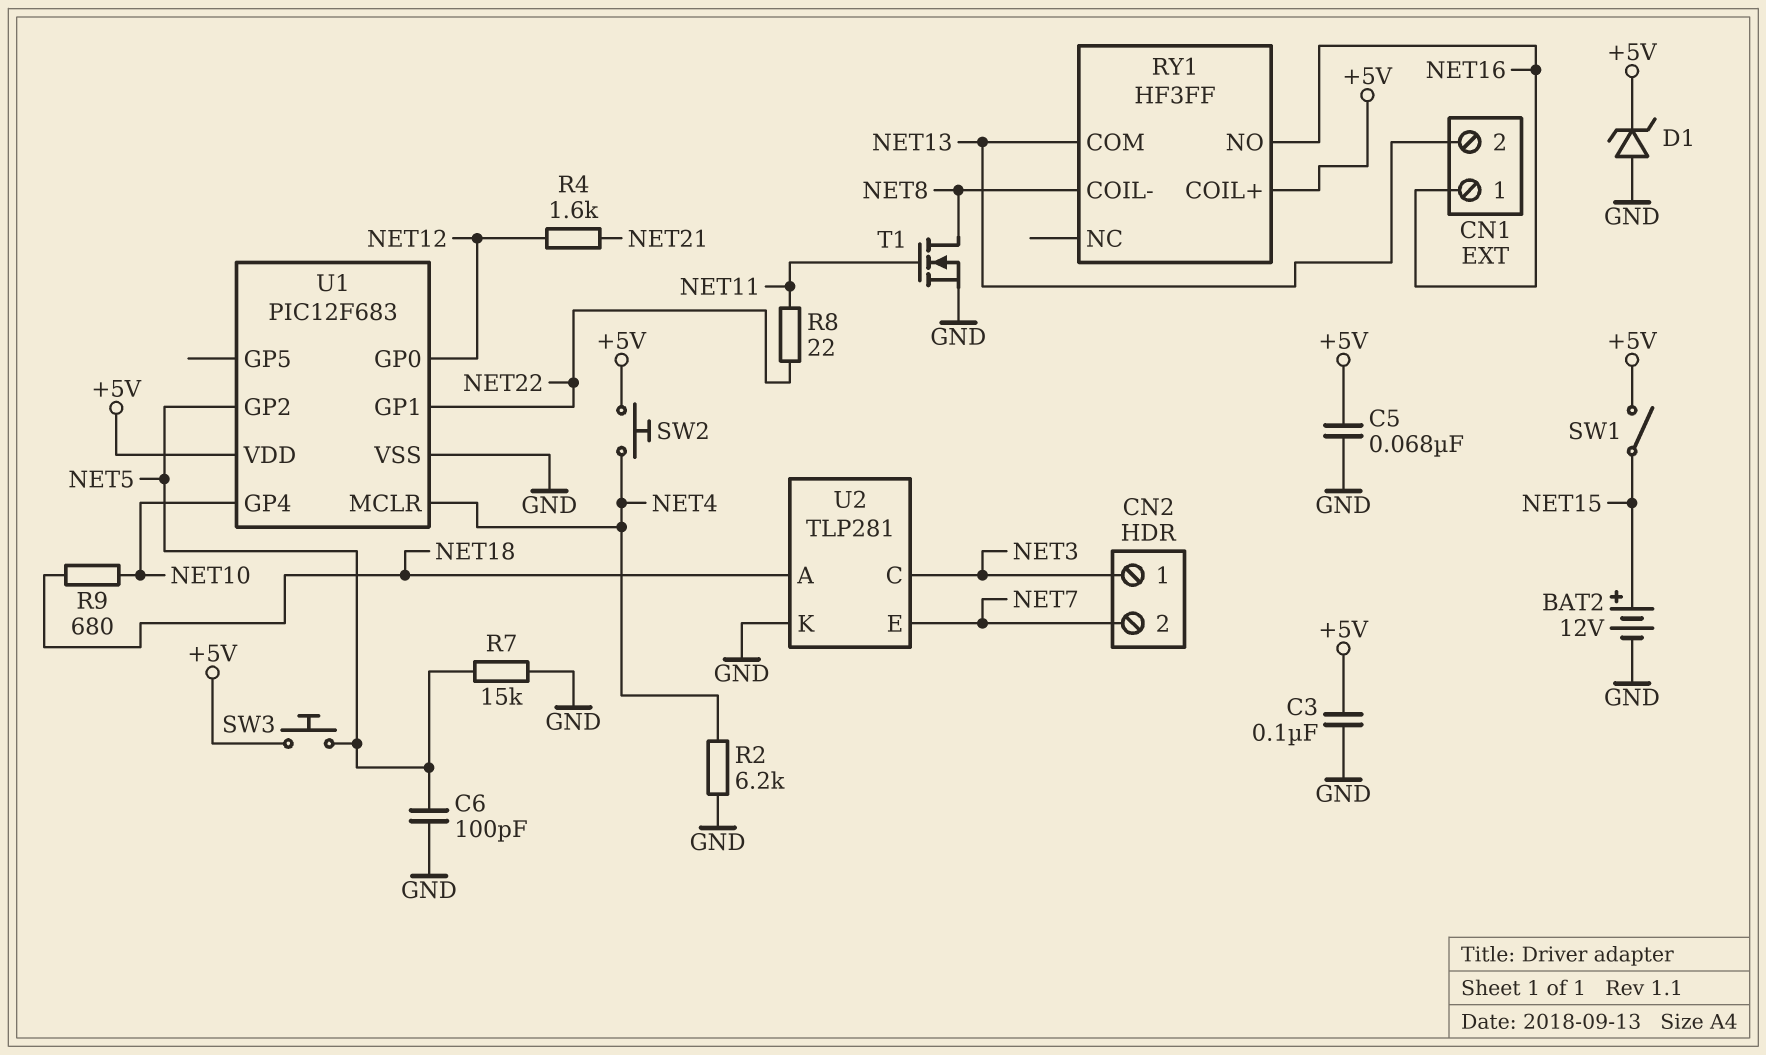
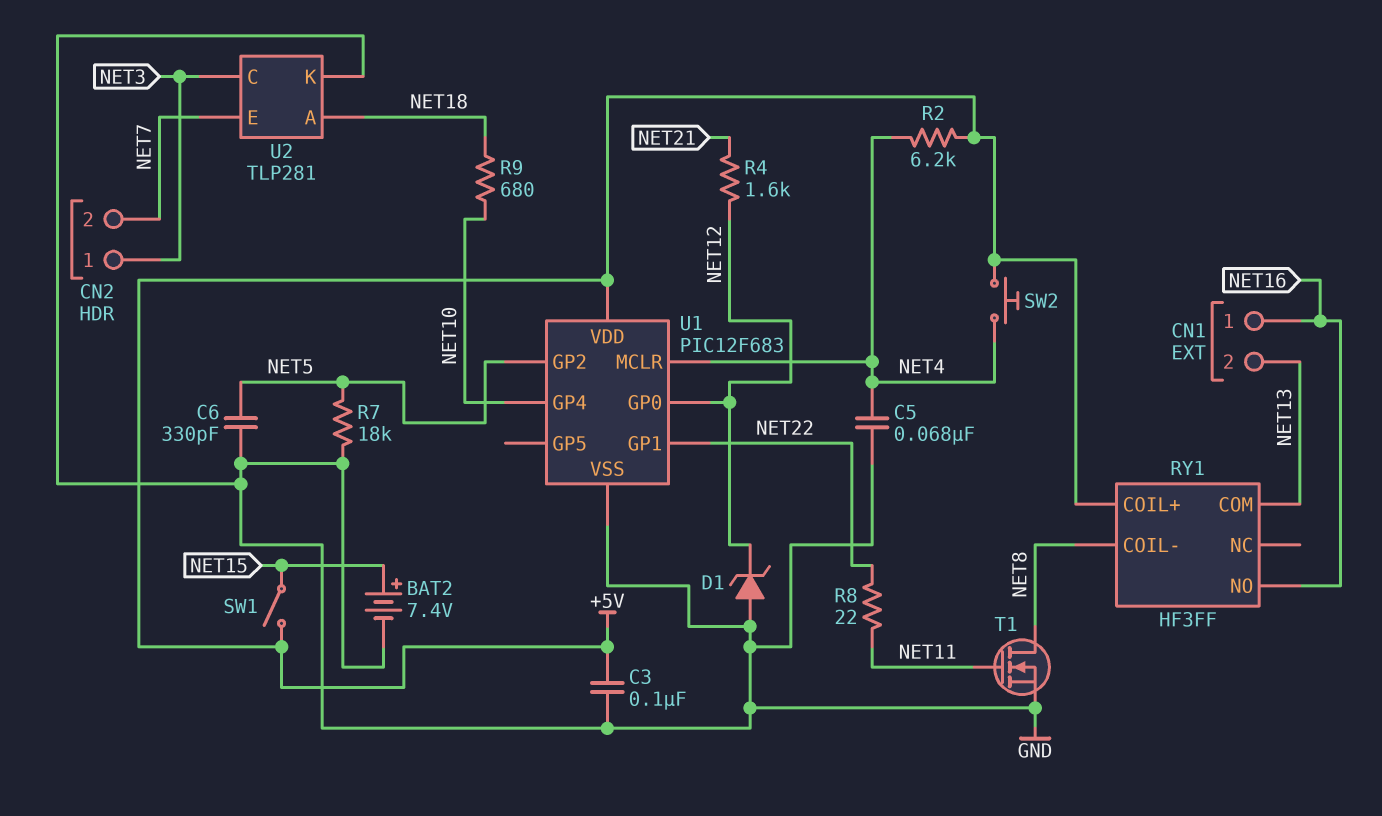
BAT2: 12V (plus NET15, minus GND) -> 7.4V (plus NET15, minus GND)
C5: 68nF (+5V, GND) -> 68nF (GND, NET4)
C6: 100pF (GND, NET5) -> 330pF (GND, NET5)
D1: zener (A GND, K +5V) -> zener (A GND, K NET12)
R2: 6.2k (GND, NET4) -> 6.2k (+5V, NET4)
R7: 15k (GND, NET5) -> 18k (GND, NET5)
SW3: button (+5V, NET5) -> none

